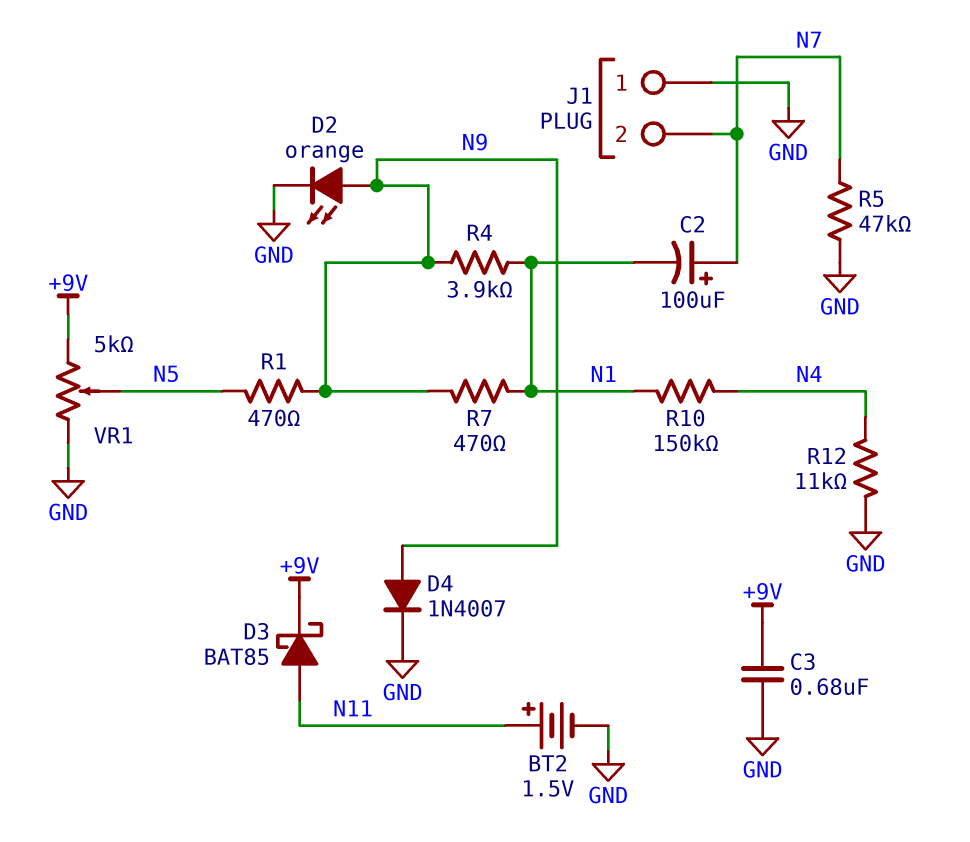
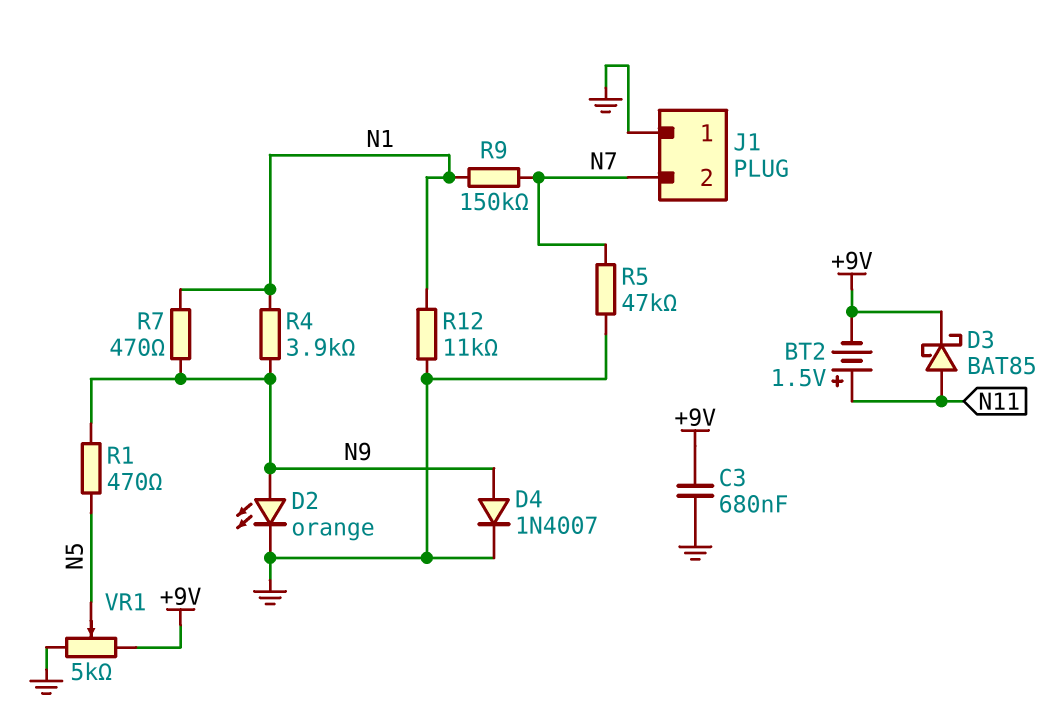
BT2: 1.5V (plus N11, minus GND) -> 1.5V (plus N11, minus +9V)
C2: 100uF (plus N7, minus N1) -> none
R9: none -> 150k (N1, N7)
R10: 150k (N1, N4) -> none
R12: 11k (GND, N4) -> 11k (GND, N1)

